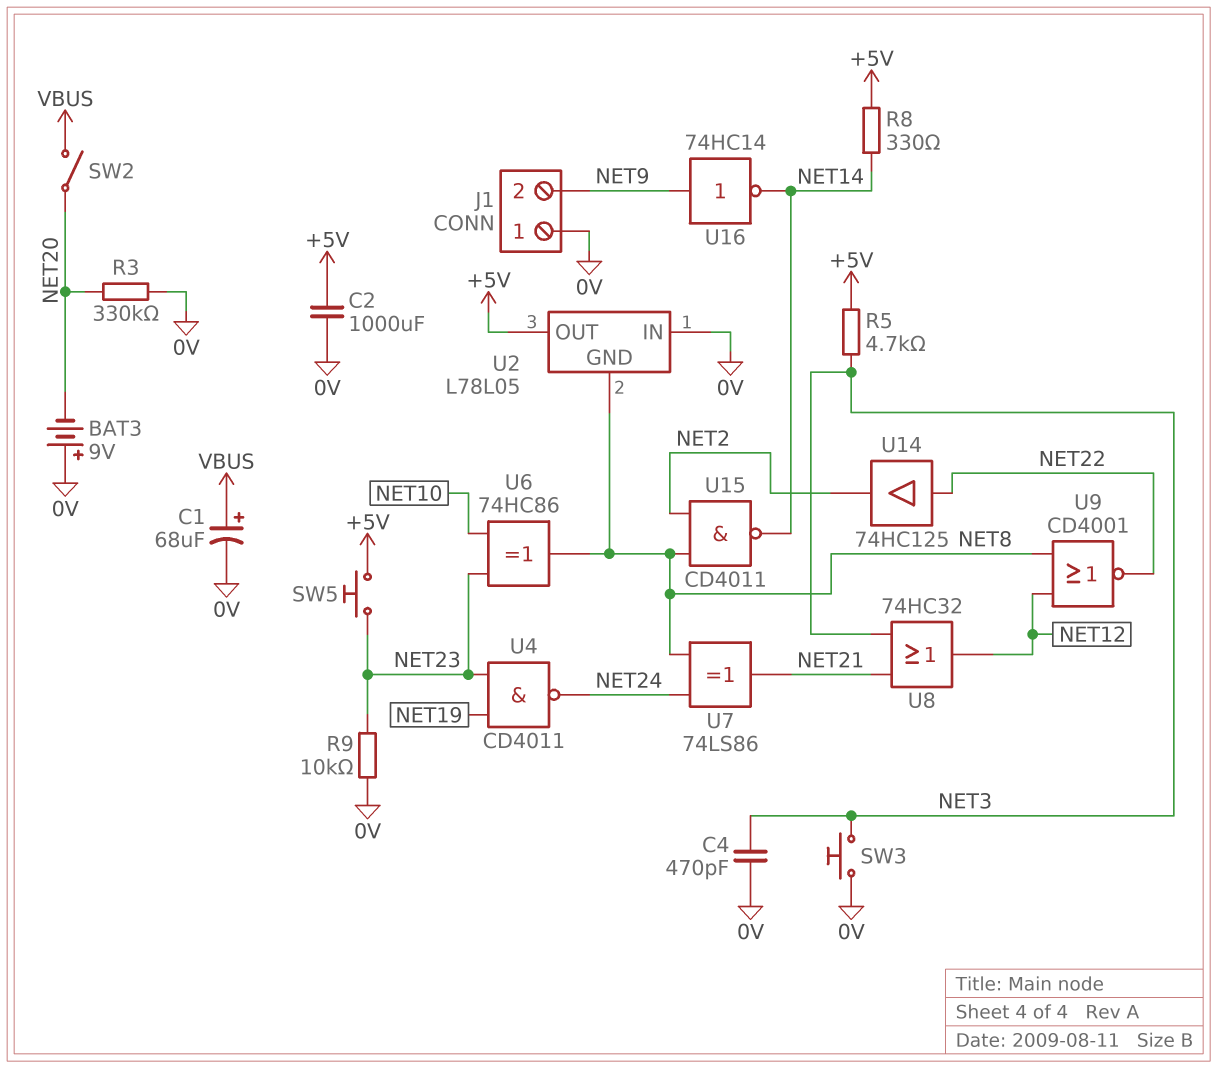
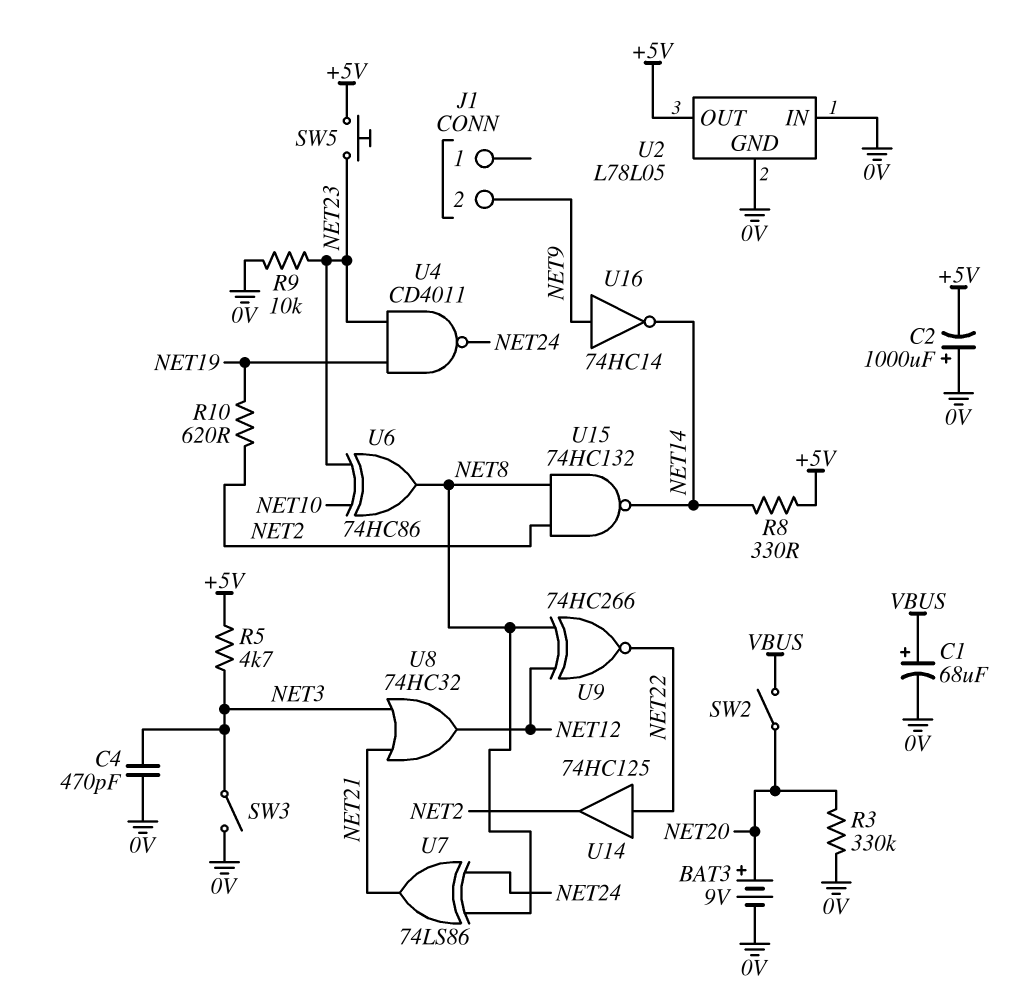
BAT3: 9V (plus 0V, minus NET20) -> 9V (plus NET20, minus 0V)
C2: 1000uF (+5V, 0V) -> 1000uF (plus 0V, minus +5V)
J1 pin 1: 0V -> none
R10: none -> 620 (NET2, NET19)
SW3: button (0V, NET3) -> switch (0V, NET3)
U2 pin GND: NET8 -> 0V
U9: NOR CD4001 (in NET8, in NET12, out NET22) -> XNOR 74HC266 (in NET8, in NET12, out NET22)
U15: NAND CD4011 (in NET2, in NET8, out NET14) -> NAND 74HC132 (in NET2, in NET8, out NET14)

